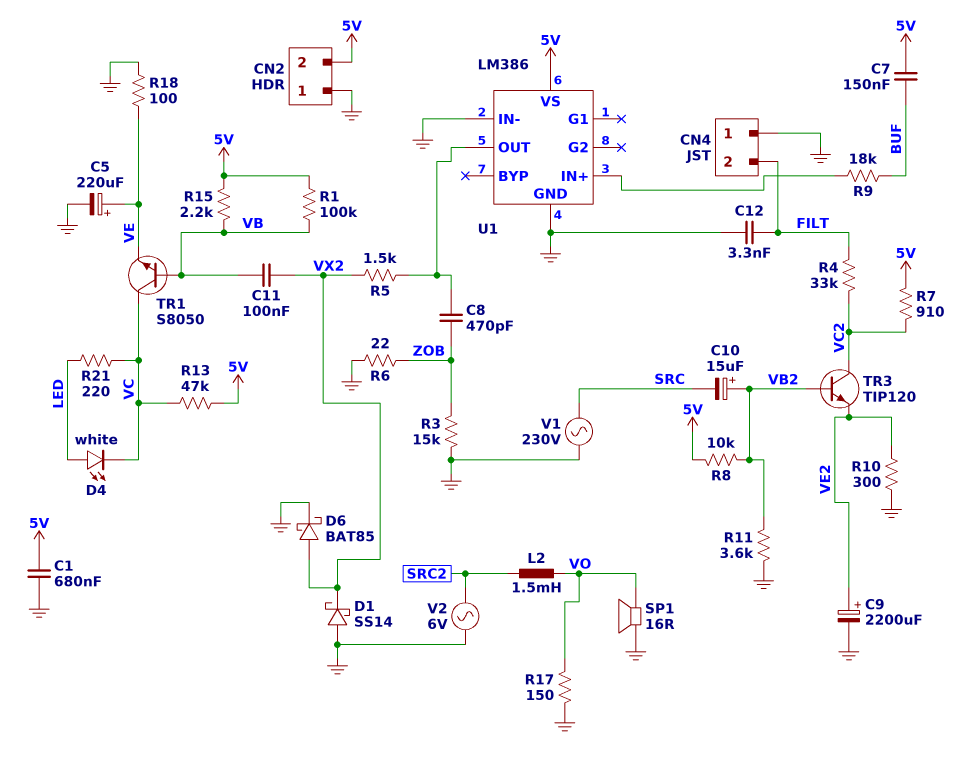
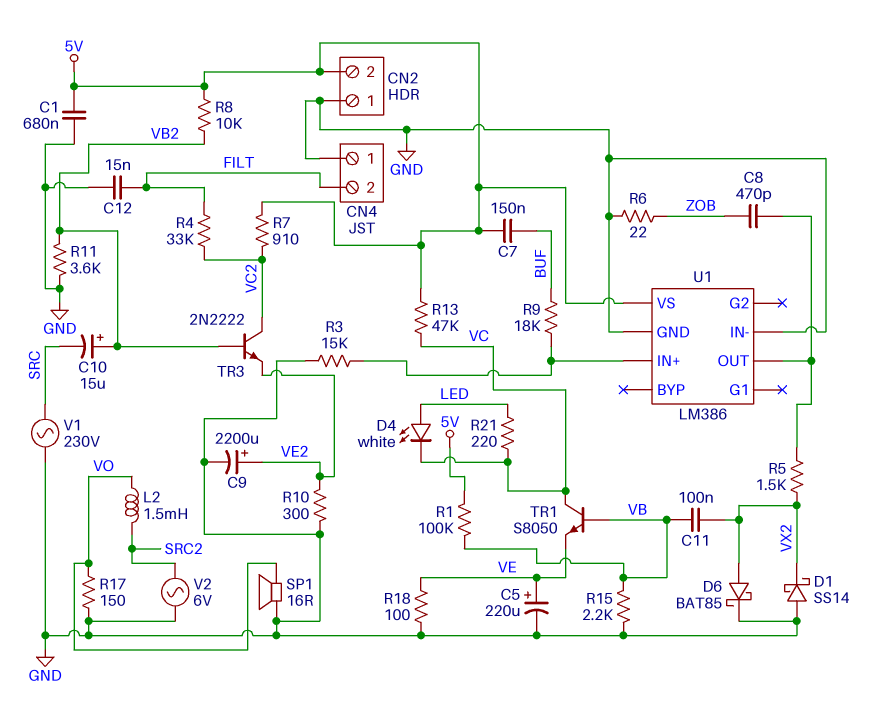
C12: 3.3nF (FILT, GND) -> 15nF (FILT, GND)
R3: 15k (GND, ZOB) -> 15k (GND, U1/IN+)
R15: 2.2k (5V, VB) -> 2.2k (GND, VB)
TR3: NPN TIP120 (B VB2, C VC2, E VE2) -> NPN 2N2222 (B VB2, C VC2, E VE2)

